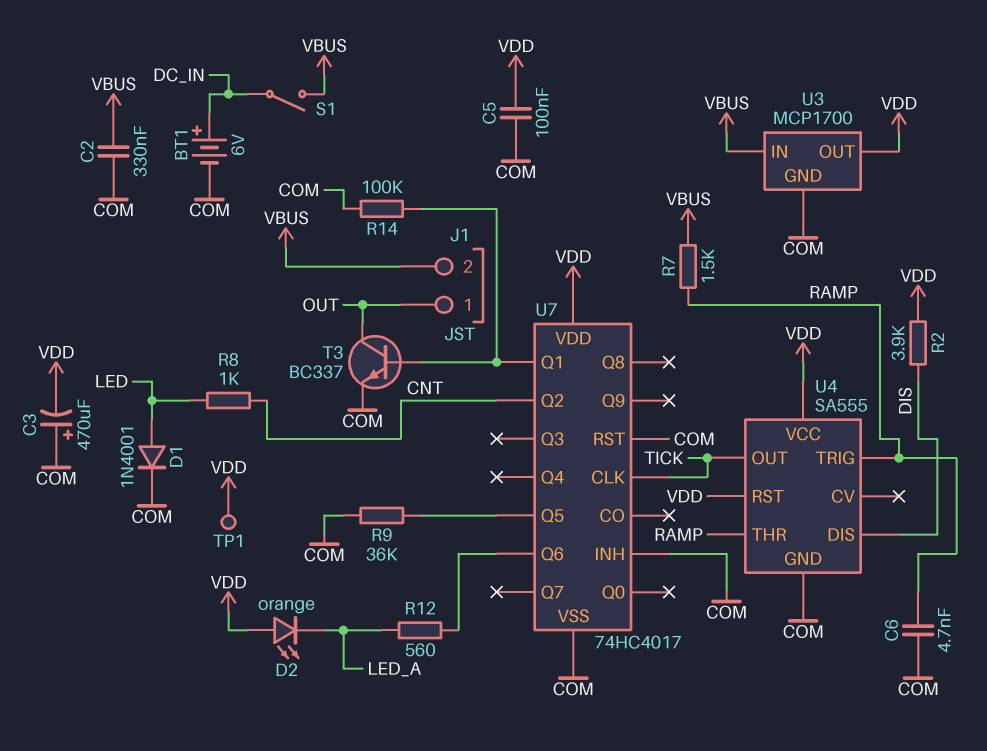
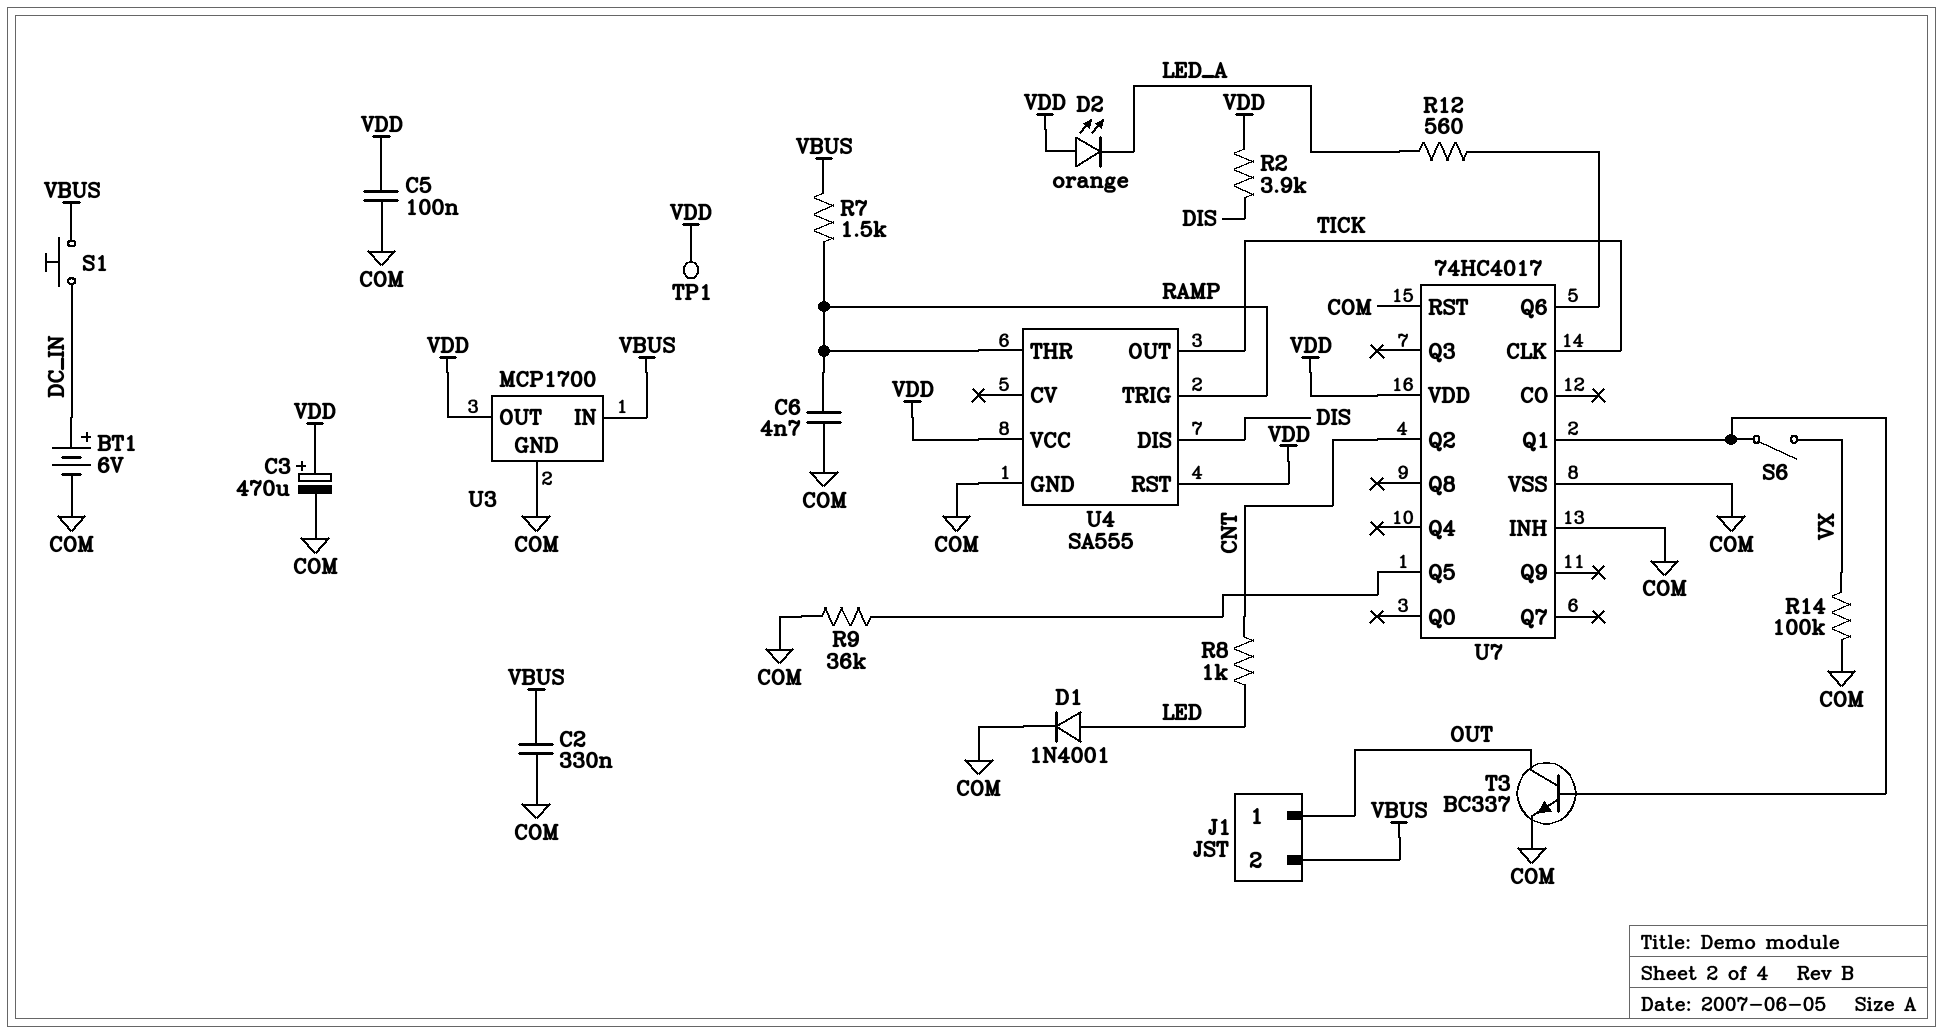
C3: 470uF (plus COM, minus VDD) -> 470uF (plus VDD, minus COM)
R14: 100k (COM, U7/Q1) -> 100k (COM, VX)
S1: switch (DC_IN, VBUS) -> button (DC_IN, VBUS)
S6: none -> switch (U7/Q1, VX)

